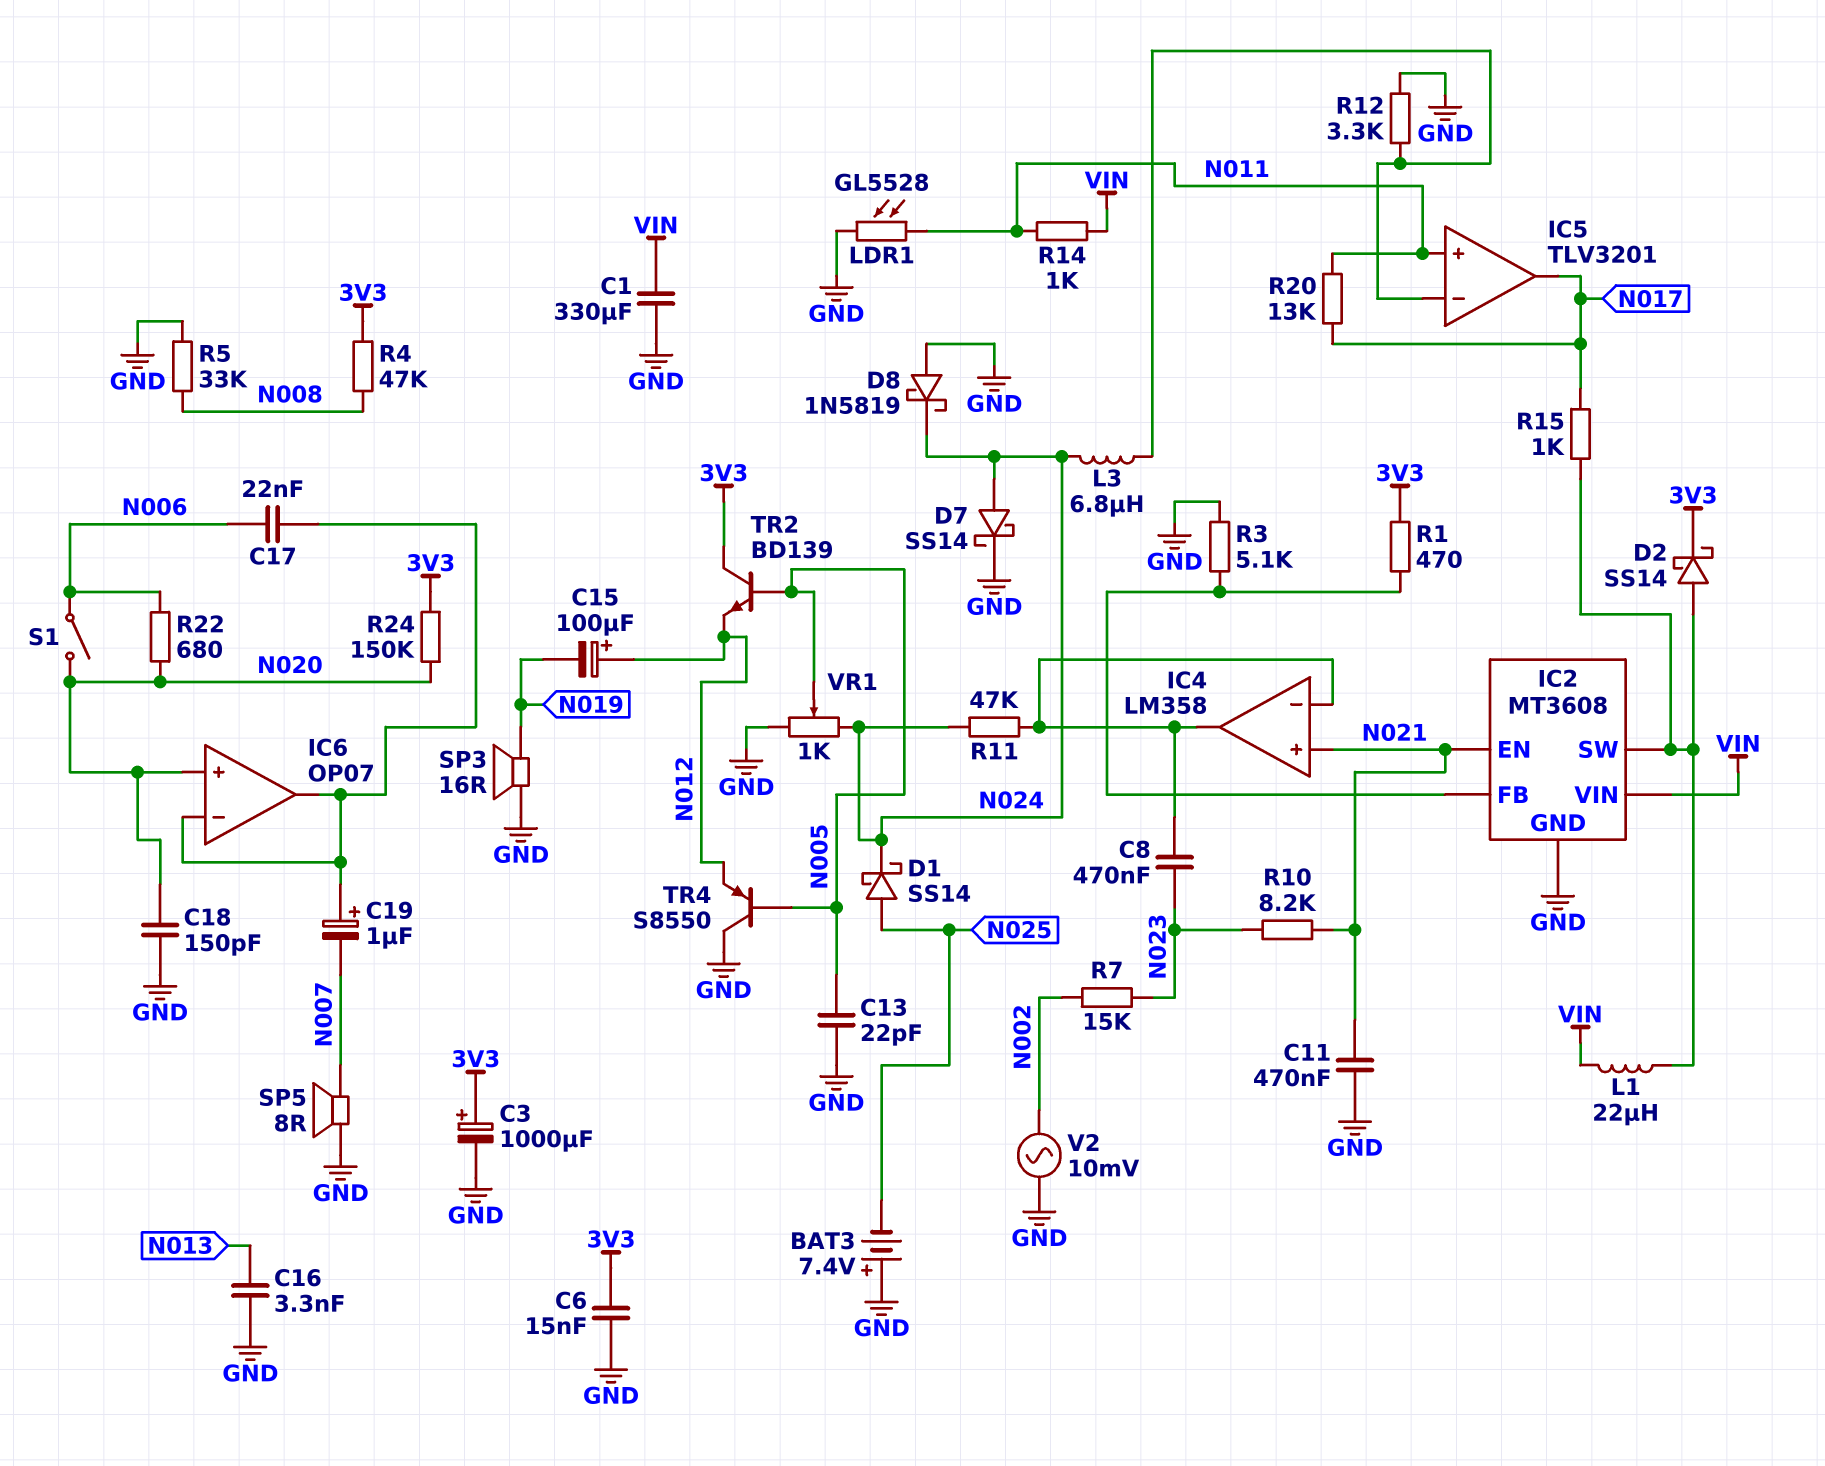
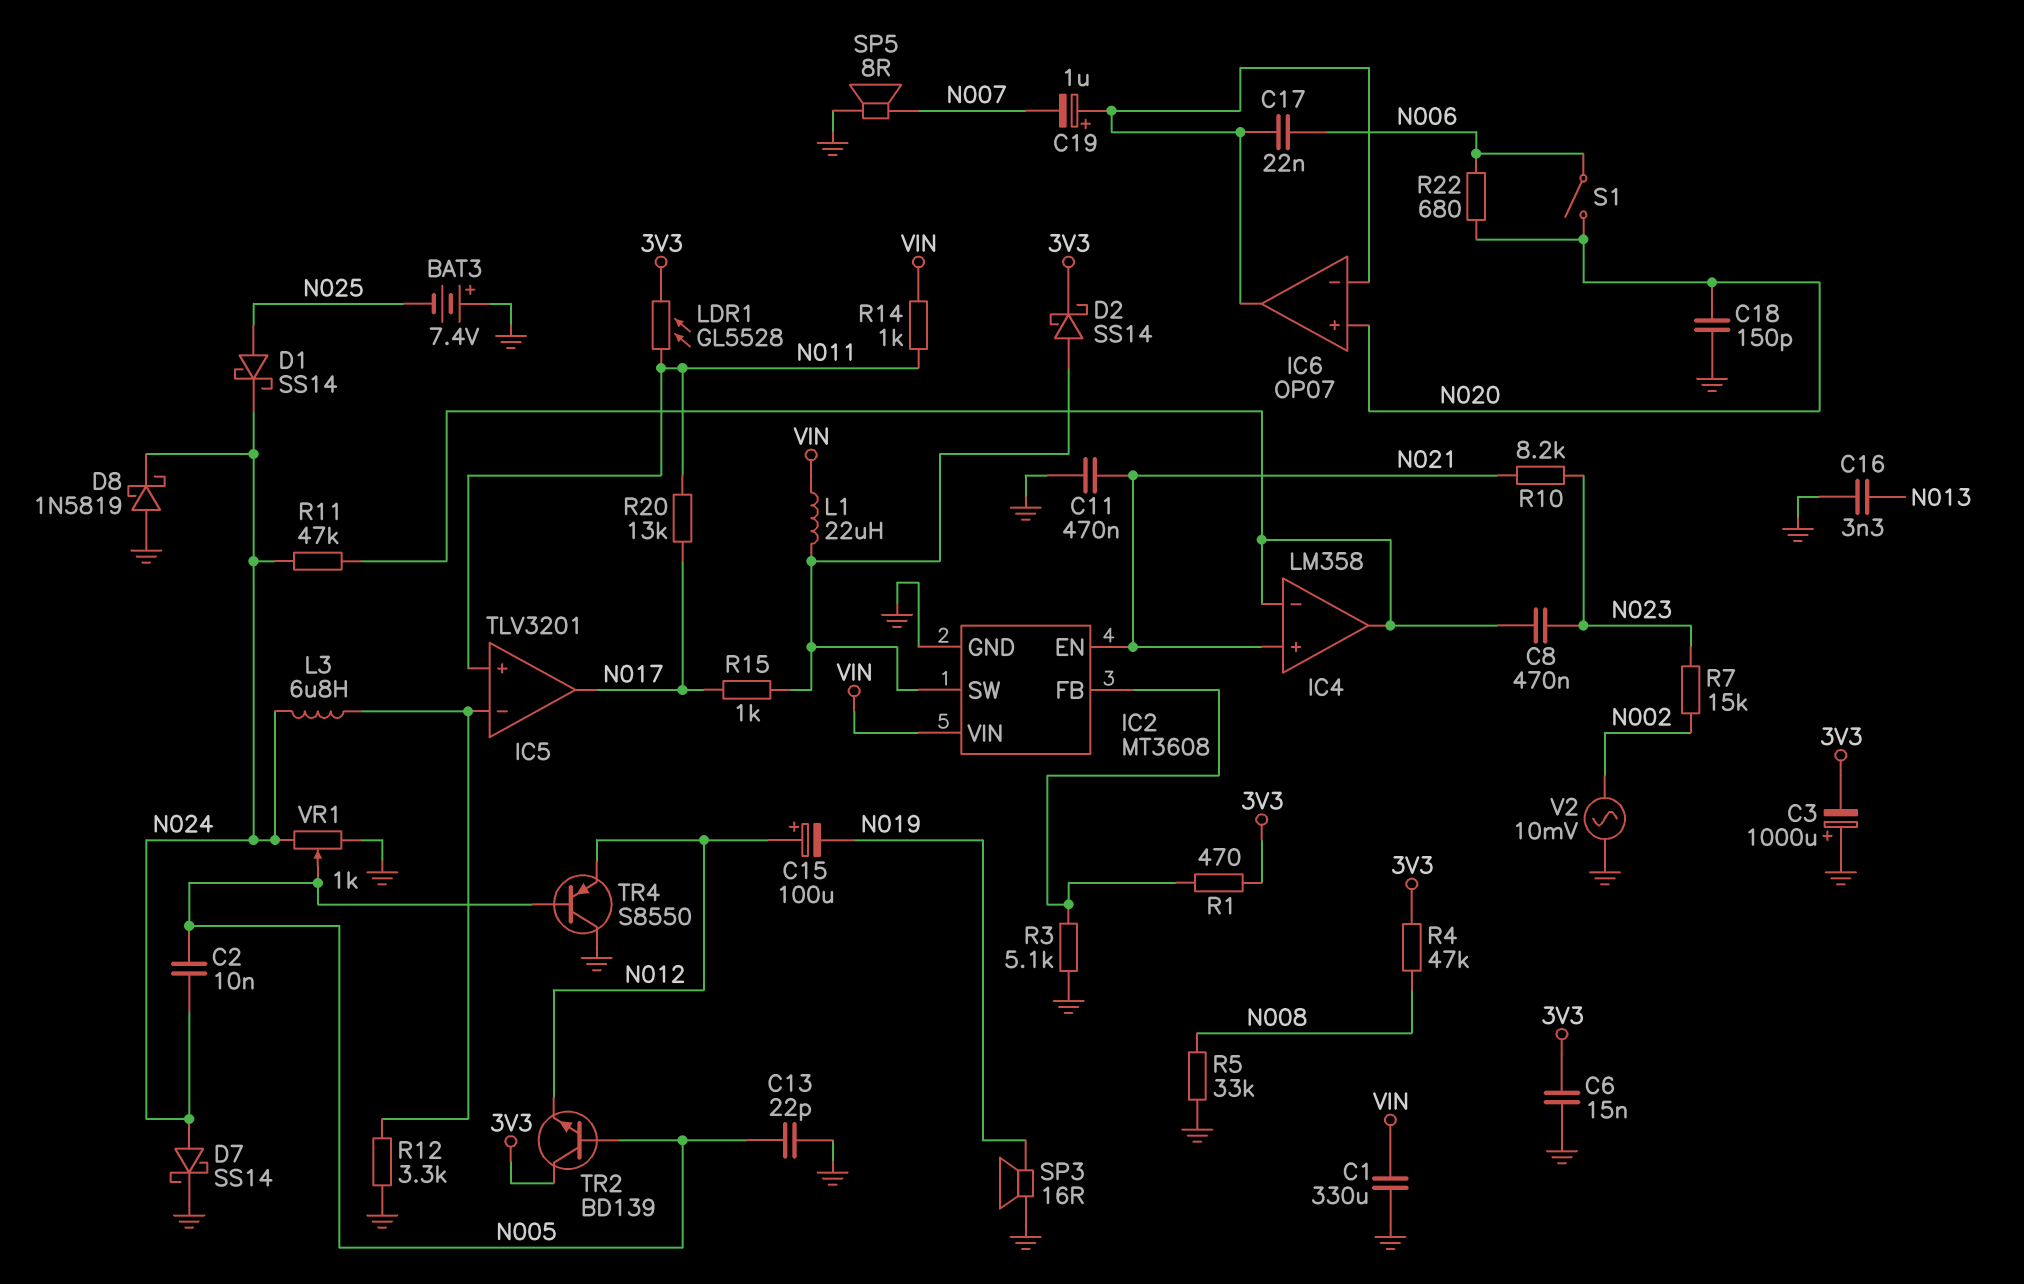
C2: none -> 10nF (N005, N024)
C3: 1000uF (plus 3V3, minus GND) -> 1000uF (plus GND, minus 3V3)
LDR1: GL5528 (GND, N011) -> GL5528 (3V3, N011)
R24: 150k (3V3, N020) -> none

